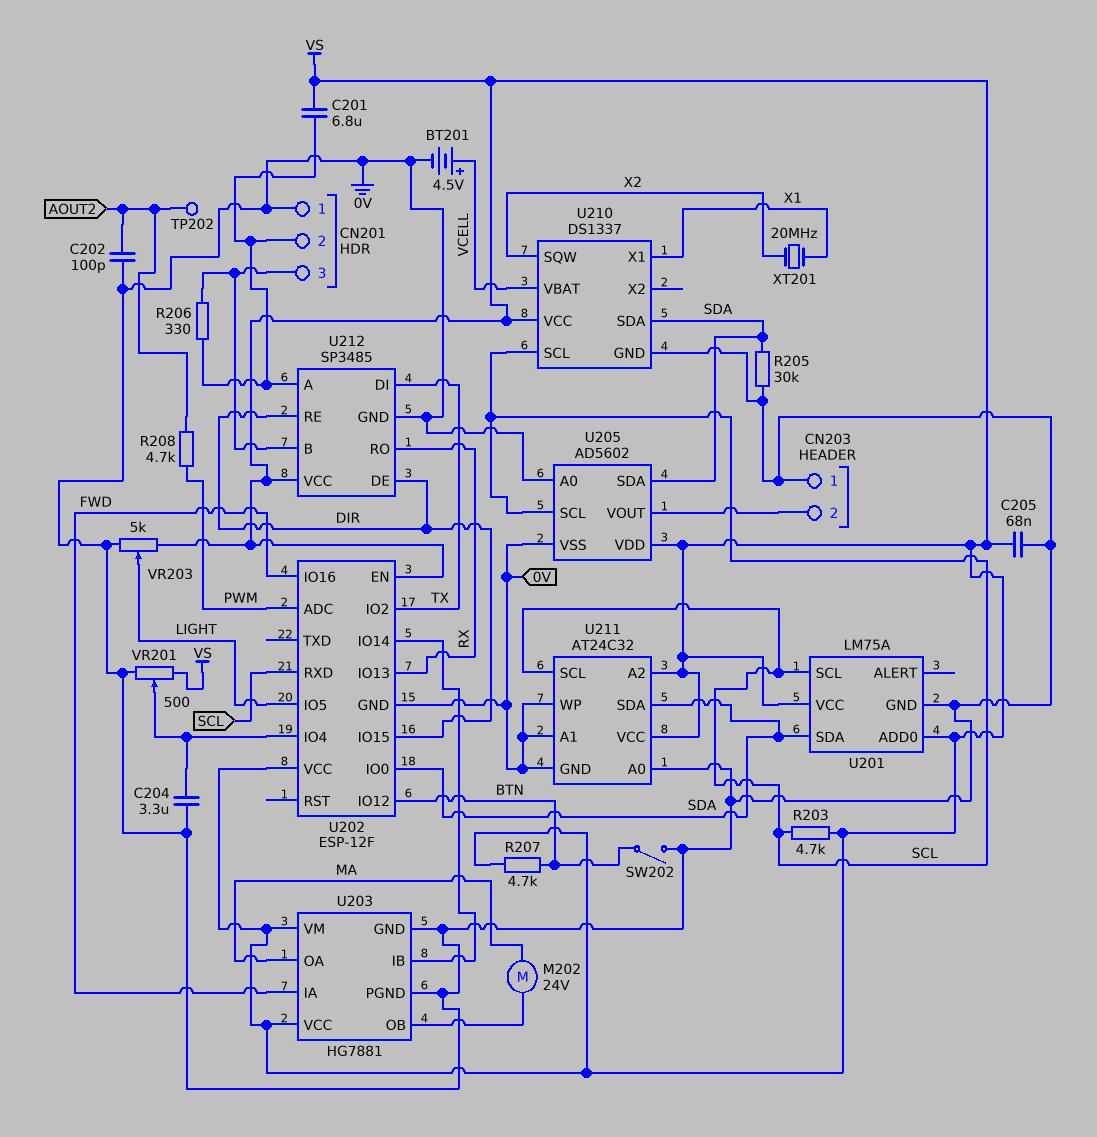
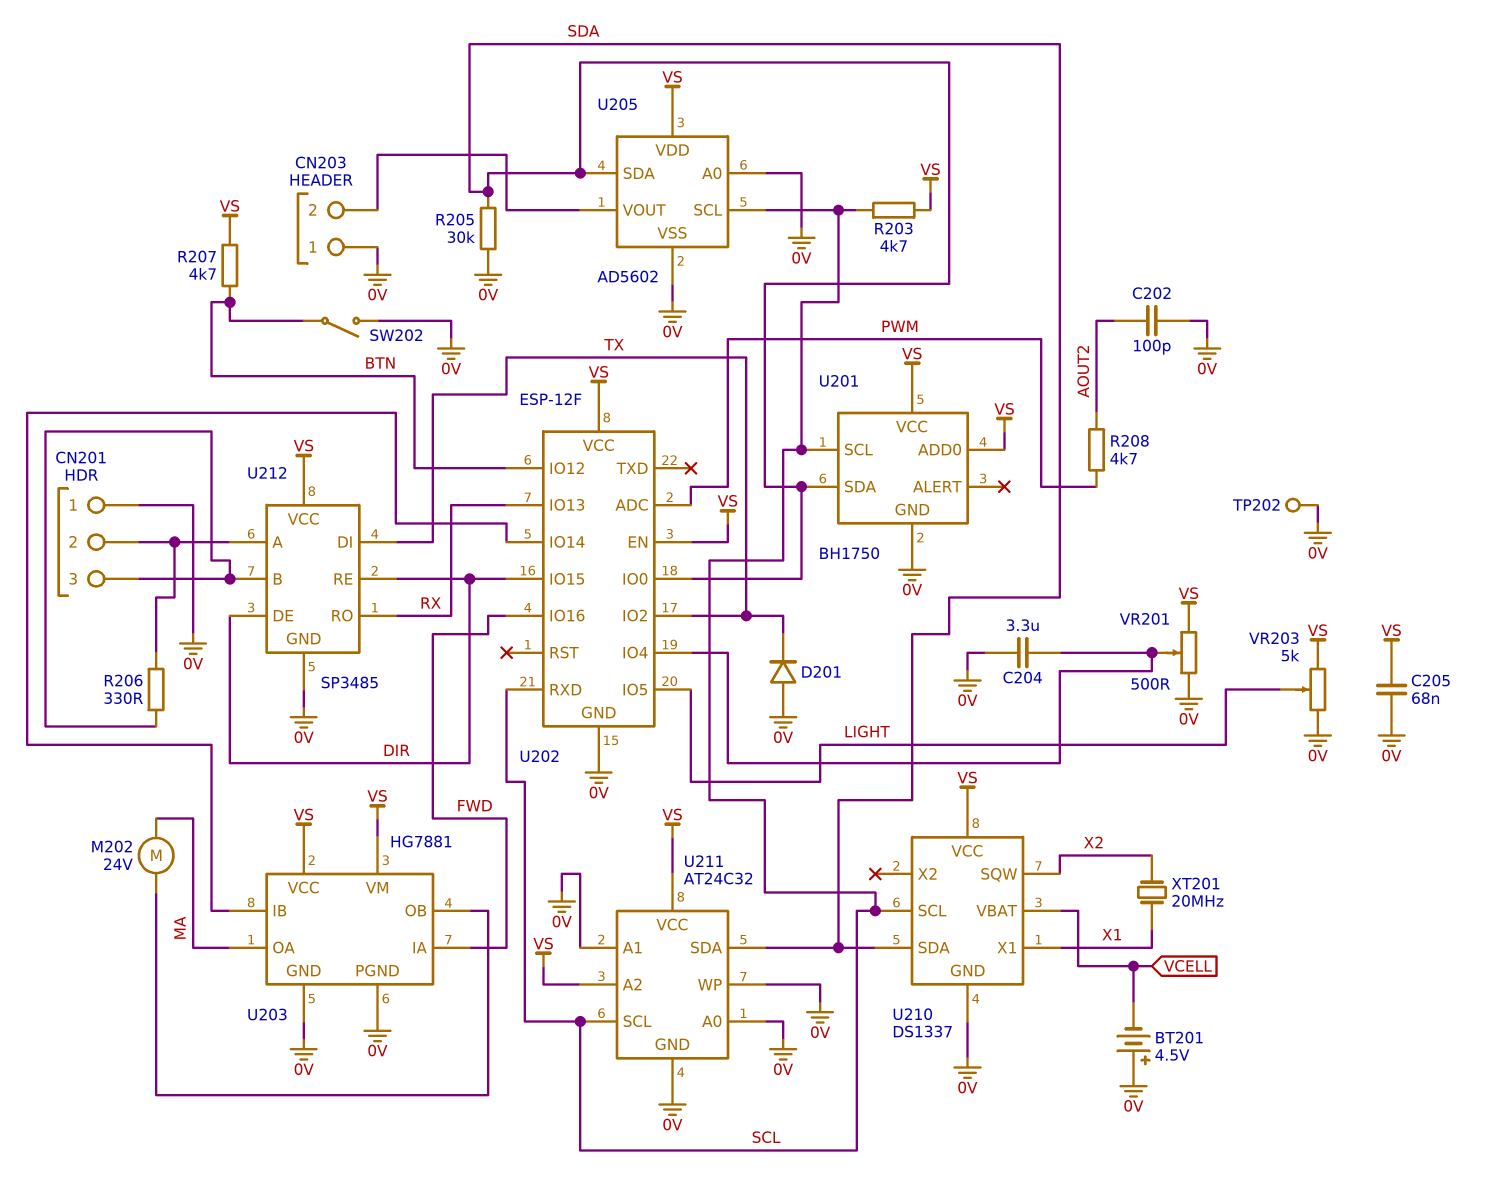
BT201: 4.5V (plus VCELL, minus 0V) -> 4.5V (plus 0V, minus VCELL)
C201: 6.8uF (CN201/2, VS) -> none
D201: none -> diode (A 0V, K TX)
TP202: test point (AOUT2) -> test point (0V)
U201: LM75A -> BH1750

